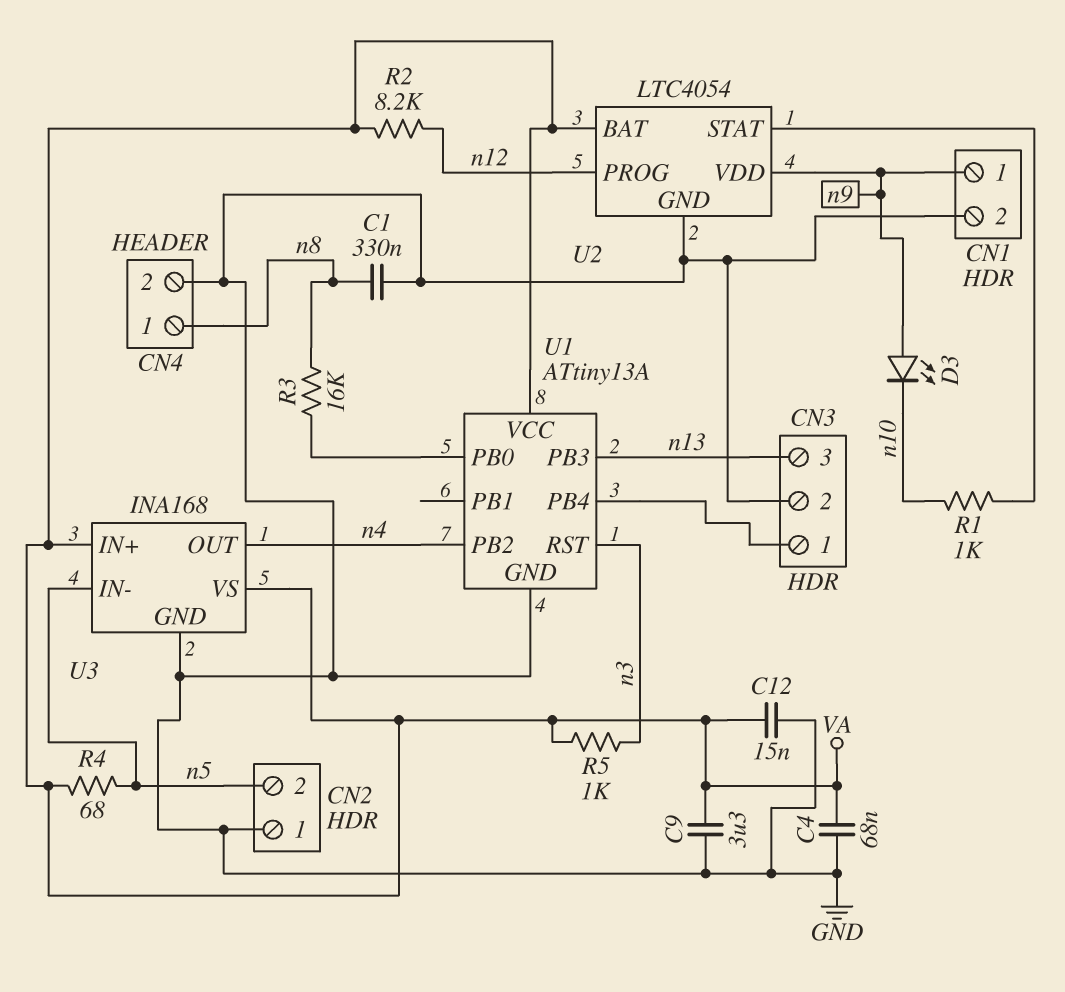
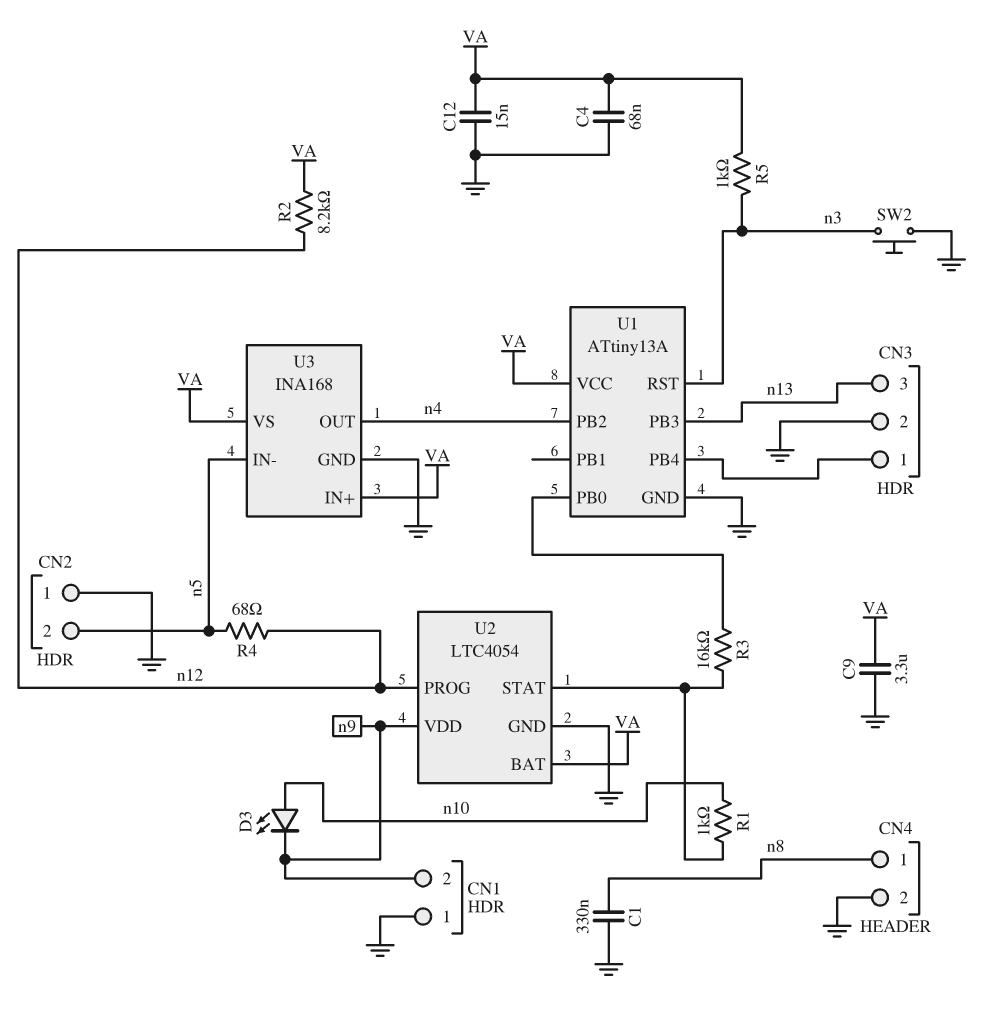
CN1 pin 1: n9 -> GND
CN1 pin 2: GND -> n9
D3: LED (A n9, K n10) -> LED (A n10, K n9)
R3: 16k (U1/PB0, n8) -> 16k (U1/PB0, U2/STAT)
R4: 68 (VA, n5) -> 68 (n5, n12)
SW2: none -> button (GND, n3)

